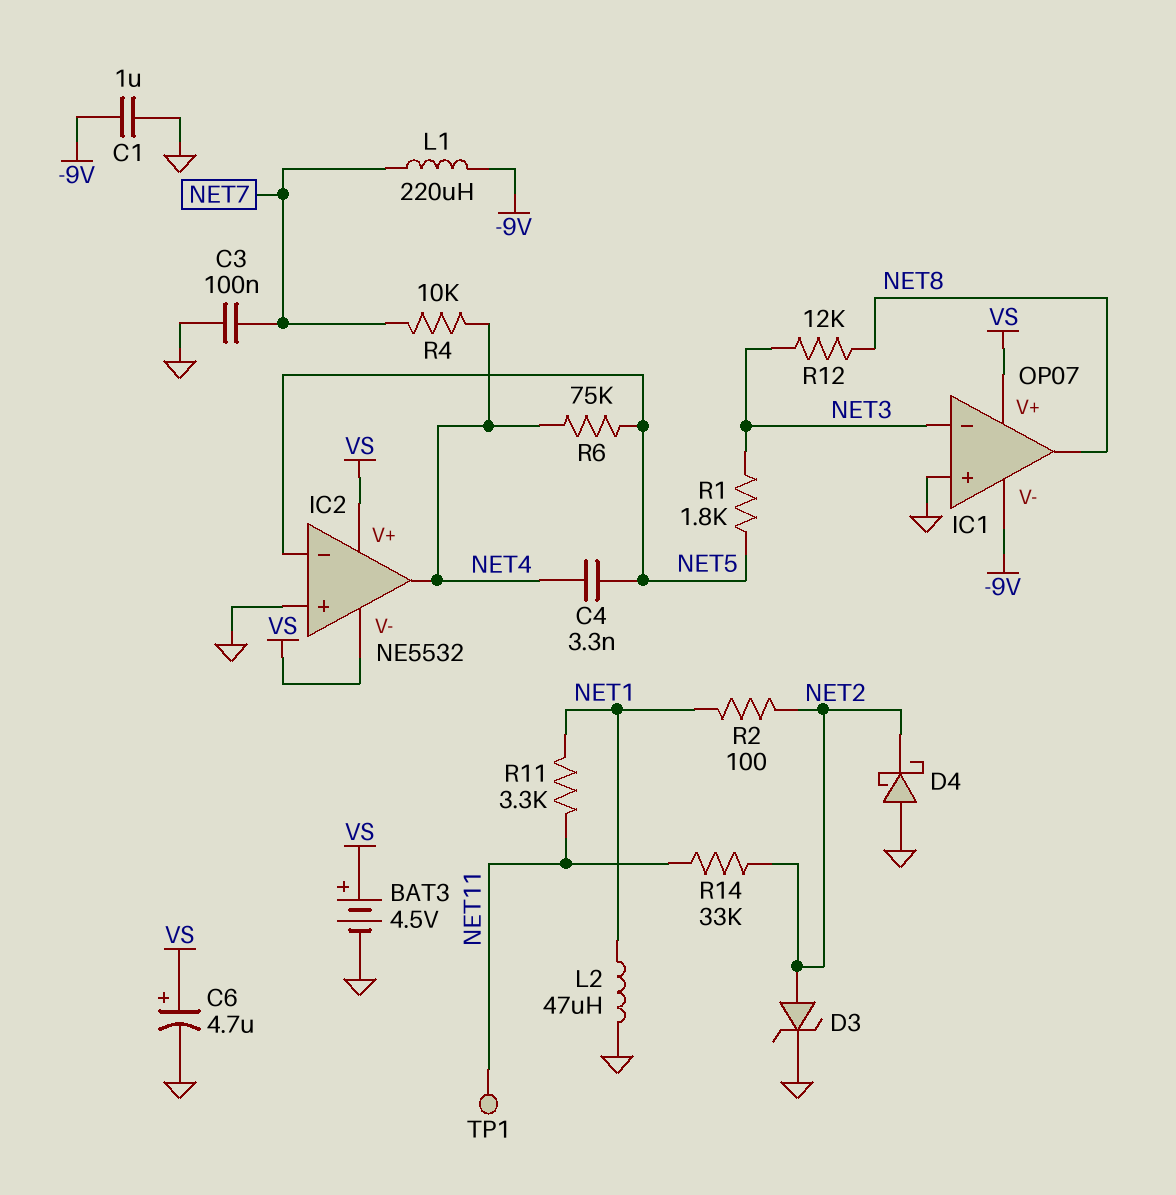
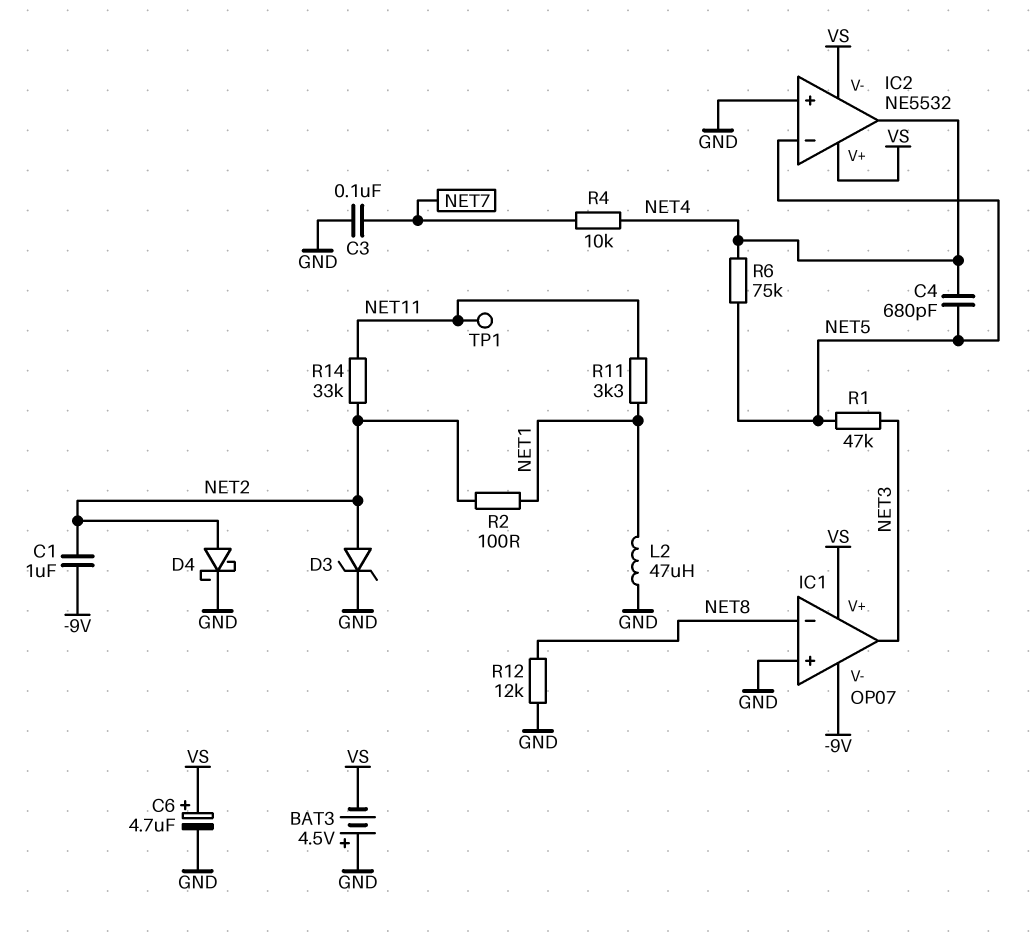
BAT3: 4.5V (plus VS, minus GND) -> 4.5V (plus GND, minus VS)
C1: 1uF (-9V, GND) -> 1uF (-9V, NET2)
C4: 3.3nF (NET4, NET5) -> 680pF (NET4, NET5)
D4: schottky (A GND, K NET2) -> schottky (A NET2, K GND)
IC1 pin in-: NET3 -> NET8
IC1 pin out: NET8 -> NET3
L1: 220uH (-9V, NET7) -> none
R1: 1.8k (NET3, NET5) -> 47k (NET3, NET5)
R12: 12k (NET3, NET8) -> 12k (GND, NET8)

